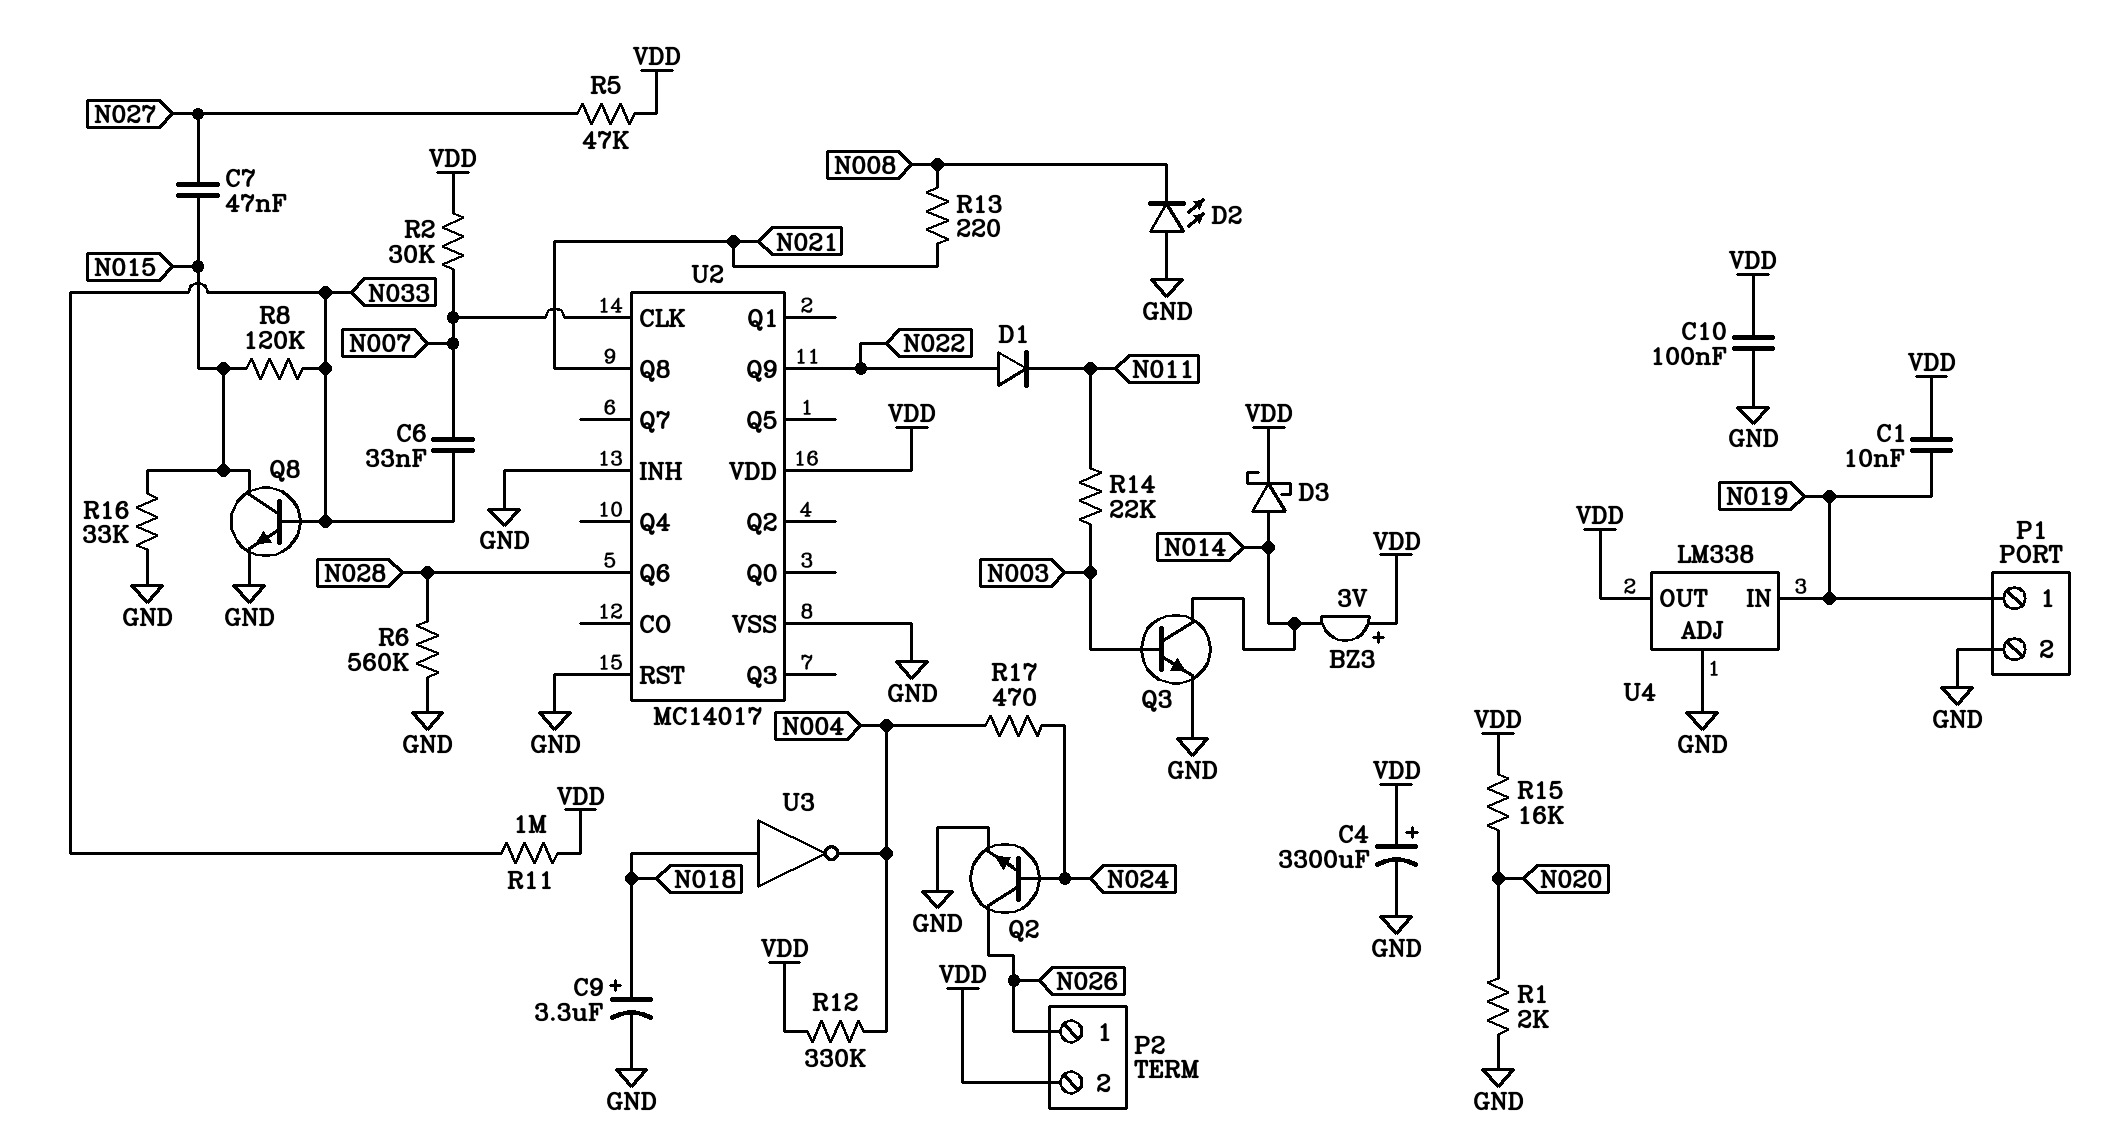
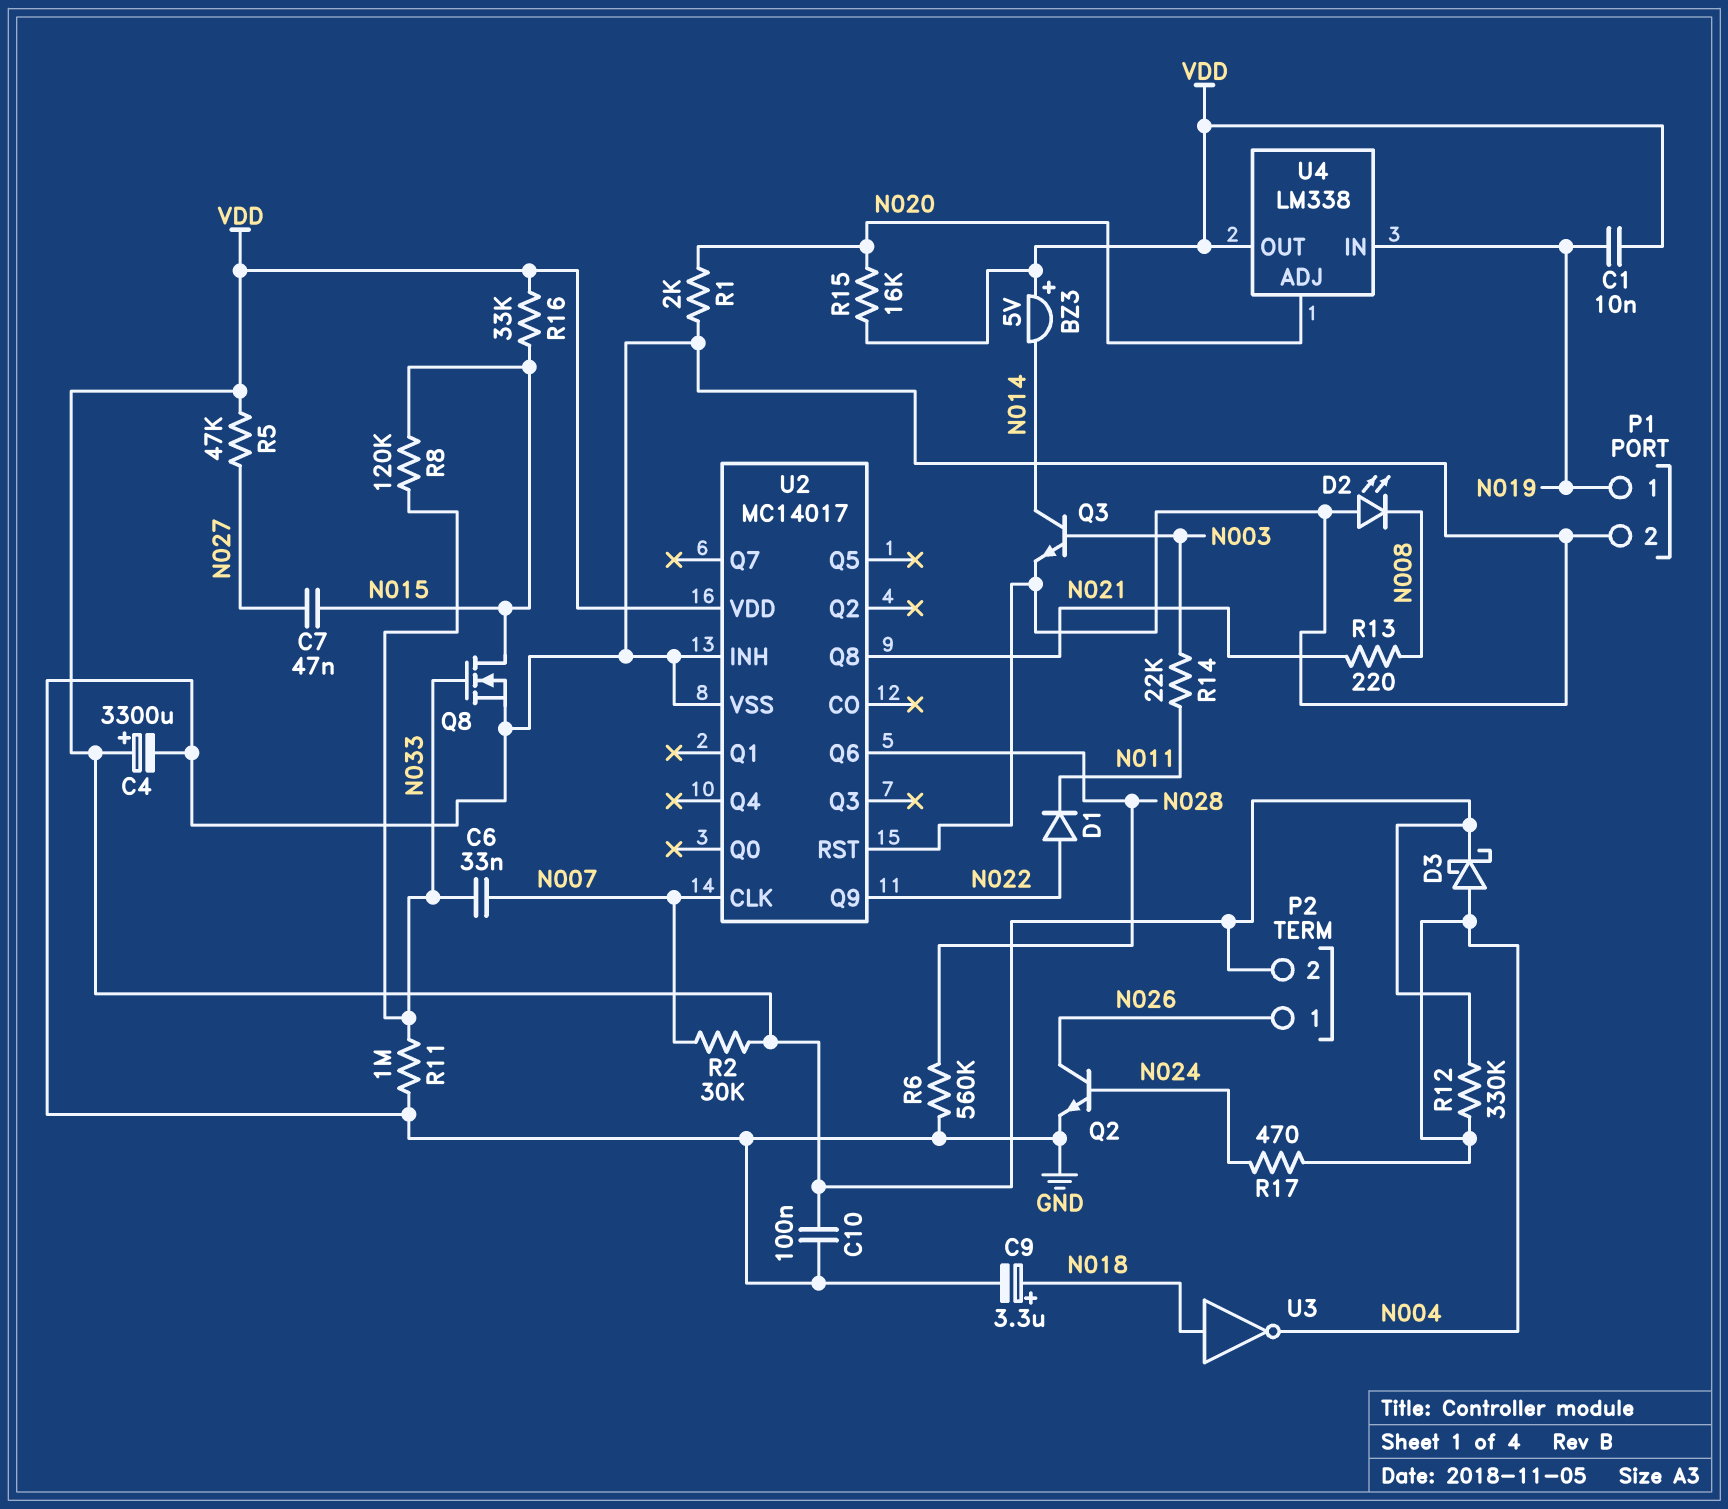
BZ3: buzzer 3V (plus VDD, minus N014) -> buzzer 5V (plus VDD, minus N014)
D3: schottky (A N014, K VDD) -> schottky (A N004, K VDD)
Q8: NPN (B N033, C N015, E GND) -> NMOS (G N033, D N015, S GND)
R11: 1M (N033, VDD) -> 1M (GND, N033)
R16: 33k (GND, N015) -> 33k (N015, VDD)
U4 pin ADJ: GND -> N020

